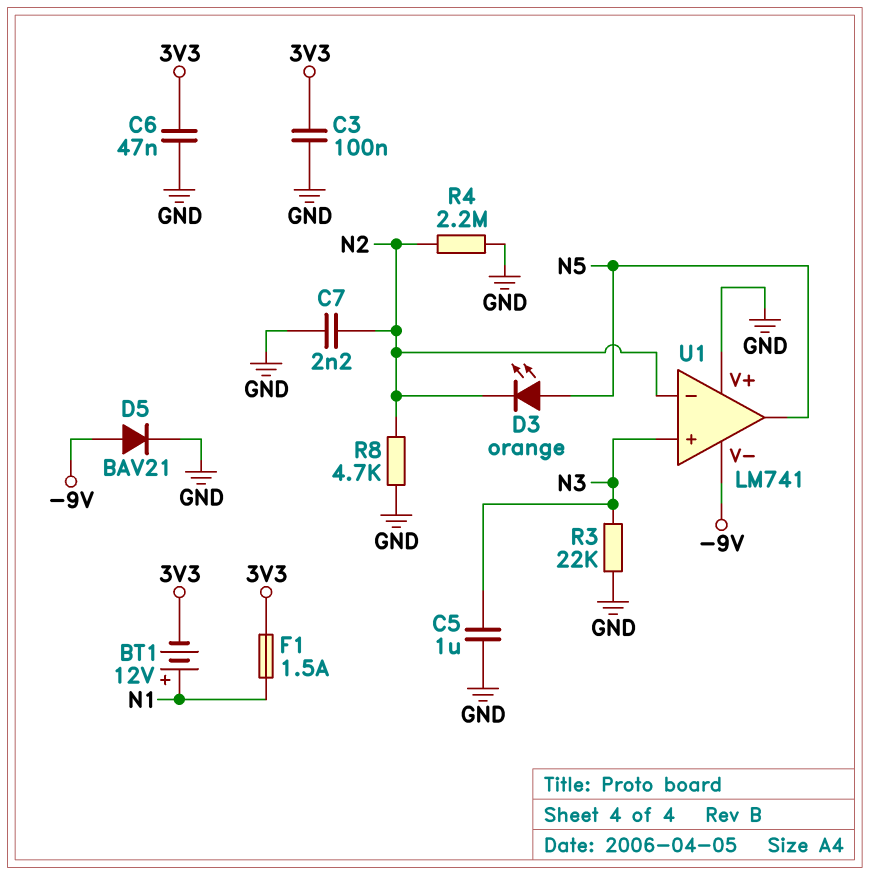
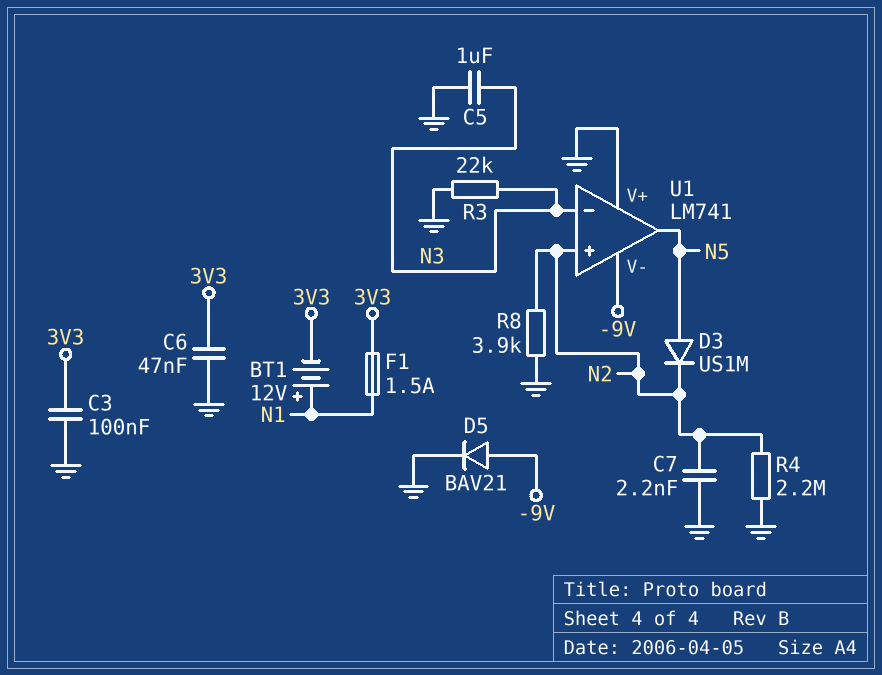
D3: LED orange (A N5, K N2) -> diode US1M (A N5, K N2)
R8: 4.7k (GND, N2) -> 3.9k (GND, N2)
U1 pin in+: N3 -> N2
U1 pin in-: N2 -> N3

